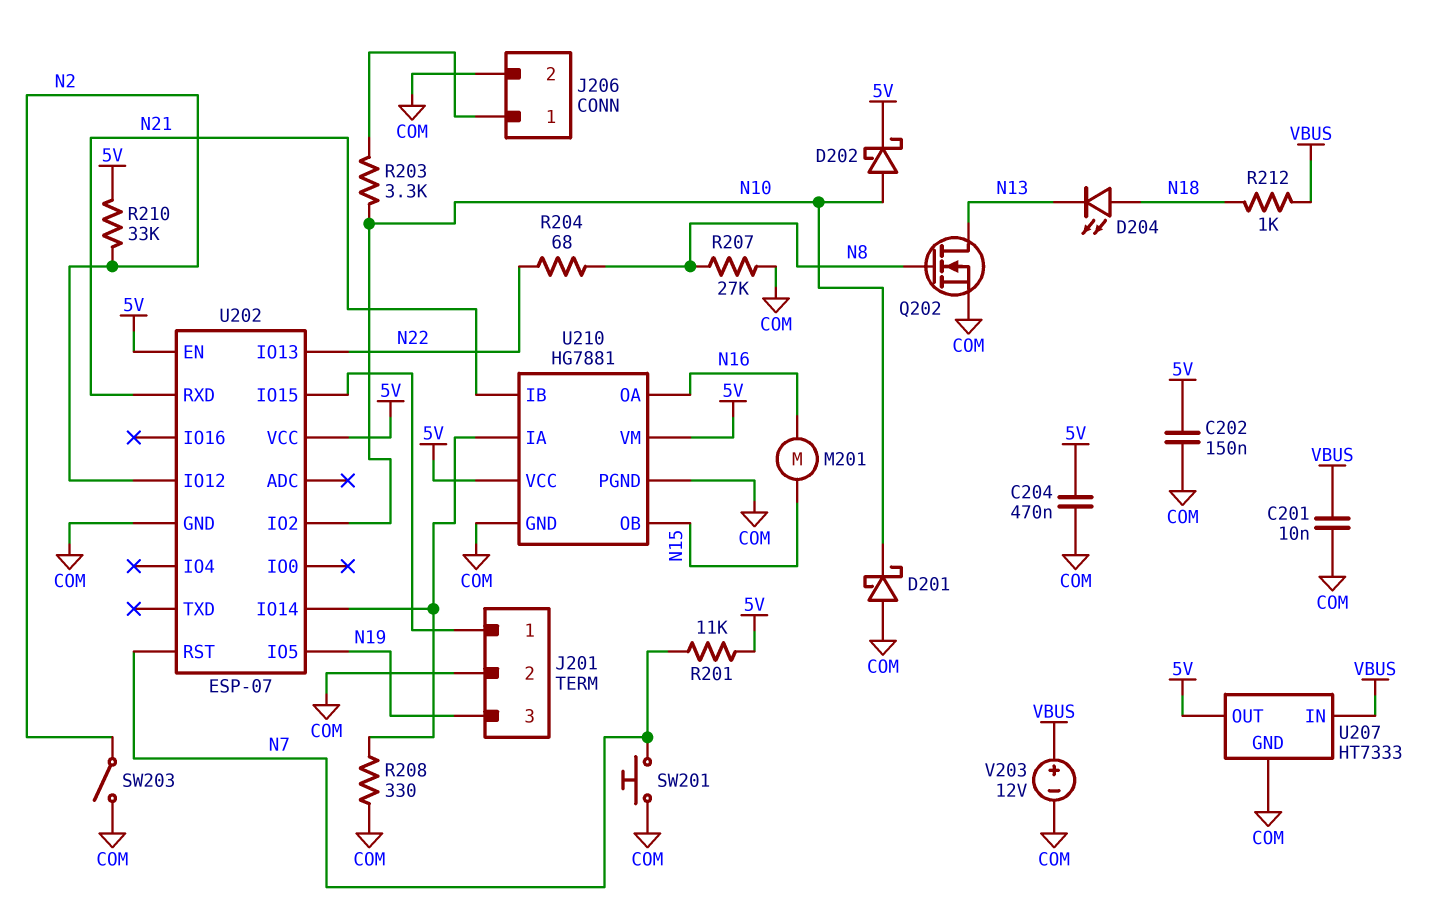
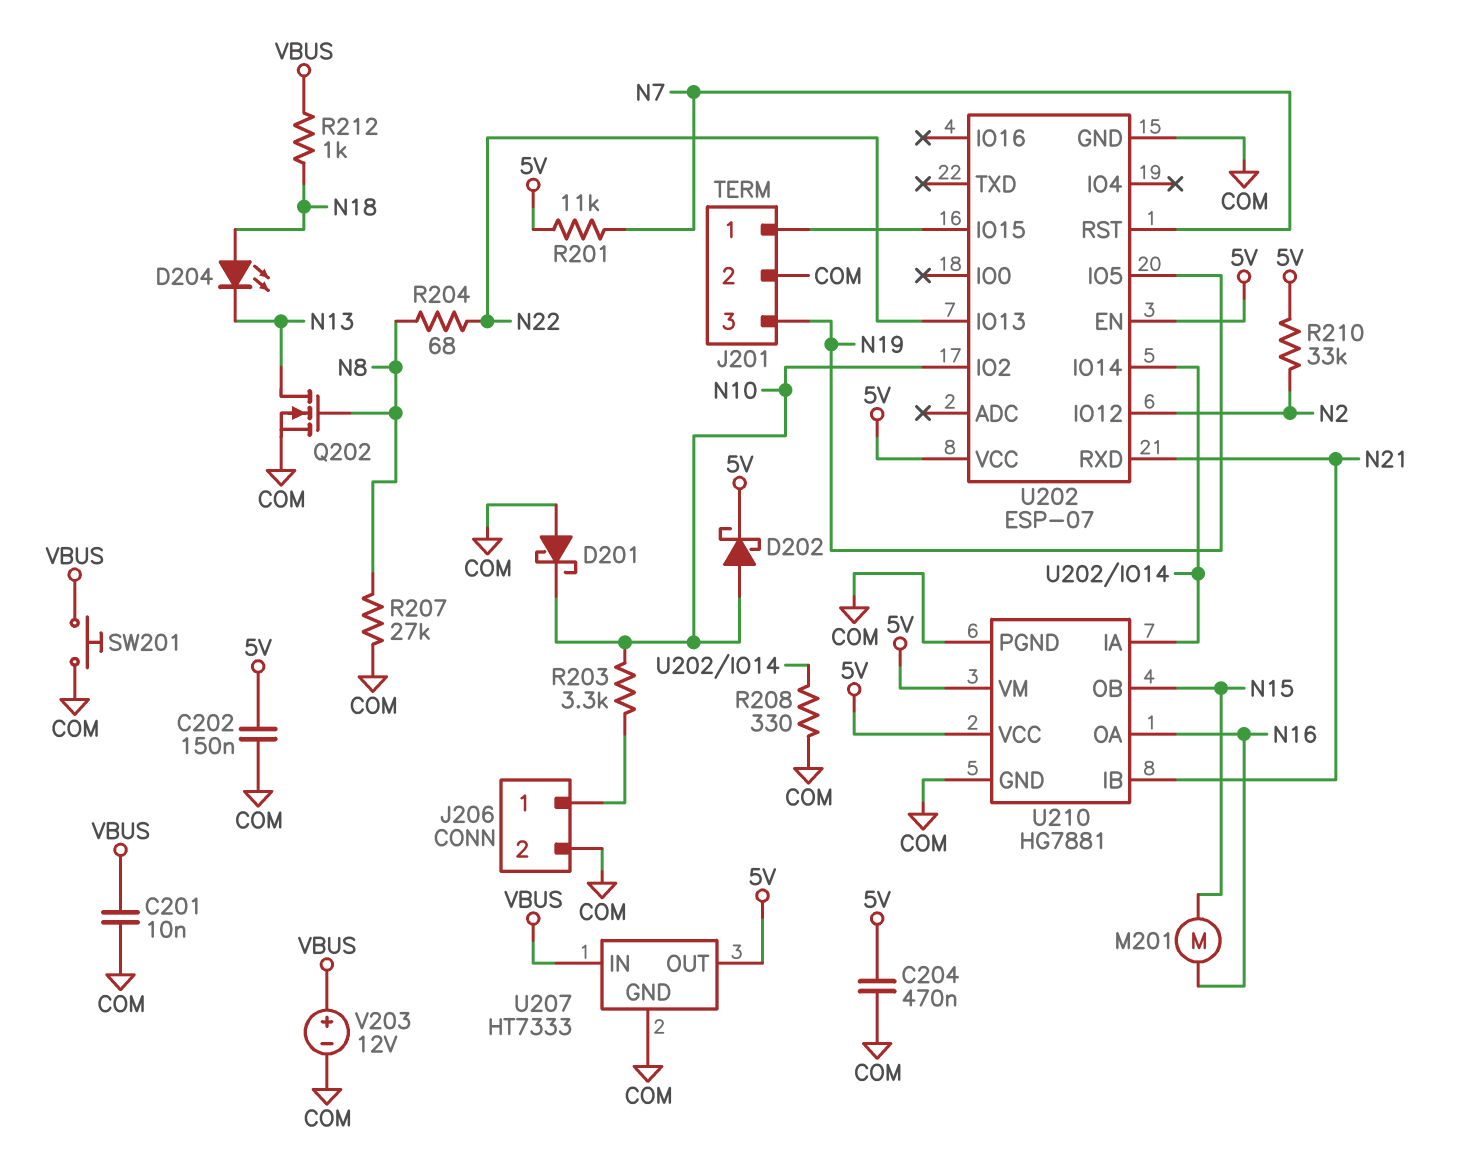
SW201: button (COM, N7) -> button (COM, VBUS)
SW203: switch (COM, N2) -> none

